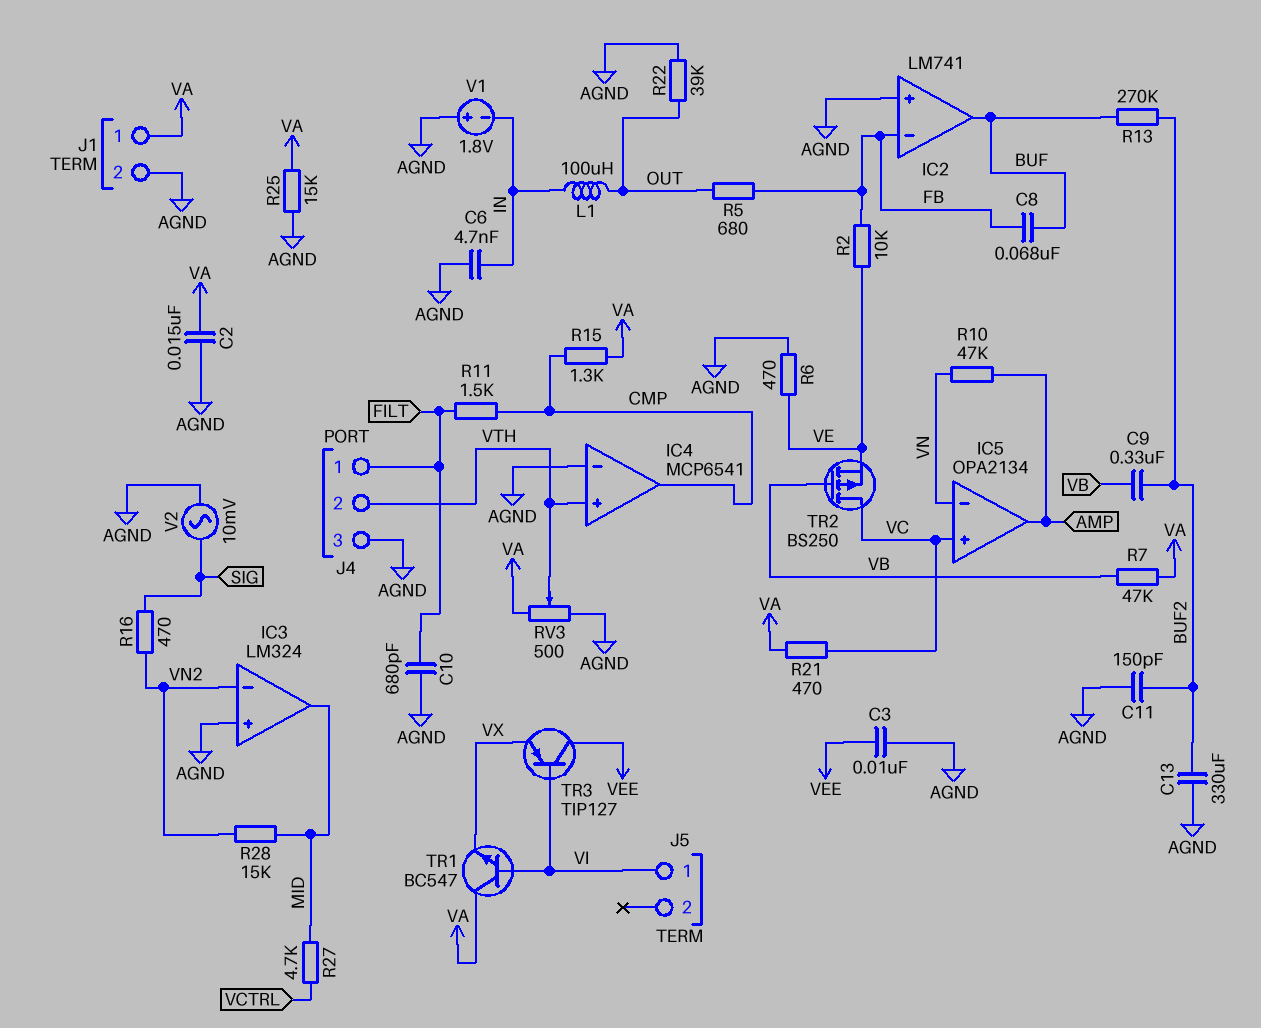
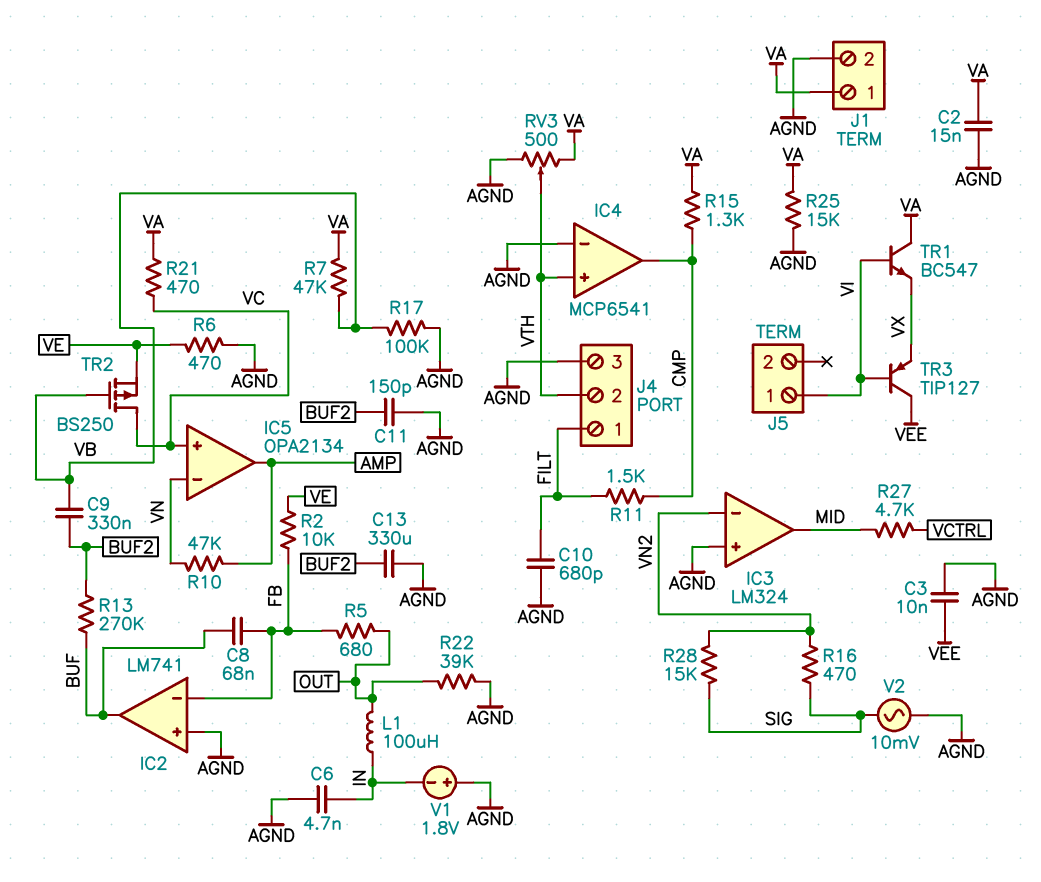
R17: none -> 100k (AGND, VB)
R28: 15k (MID, VN2) -> 15k (SIG, VN2)

